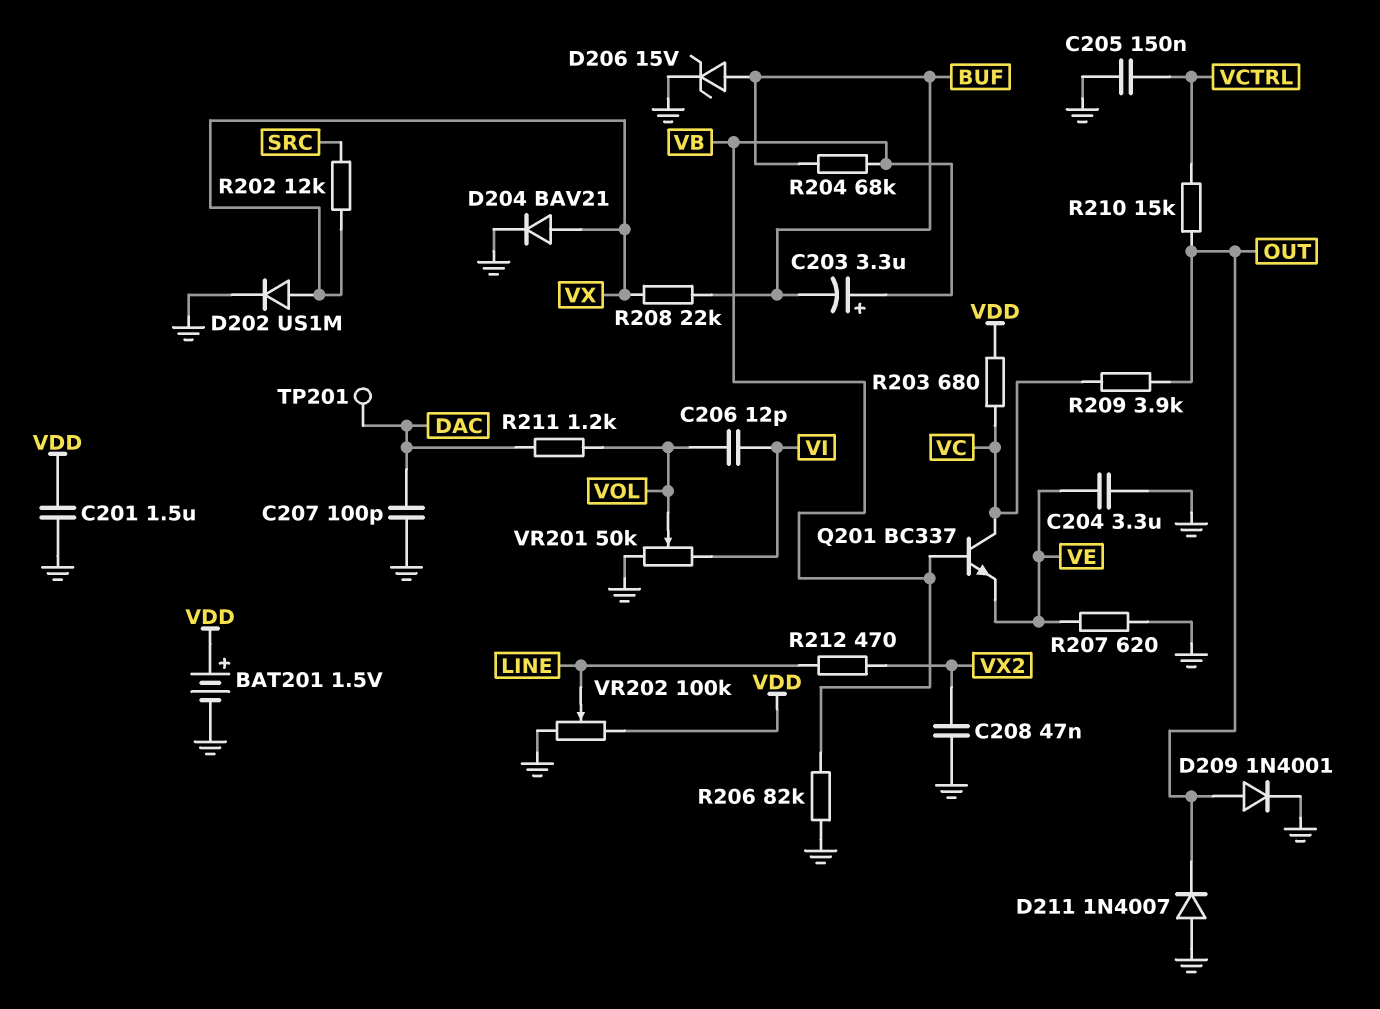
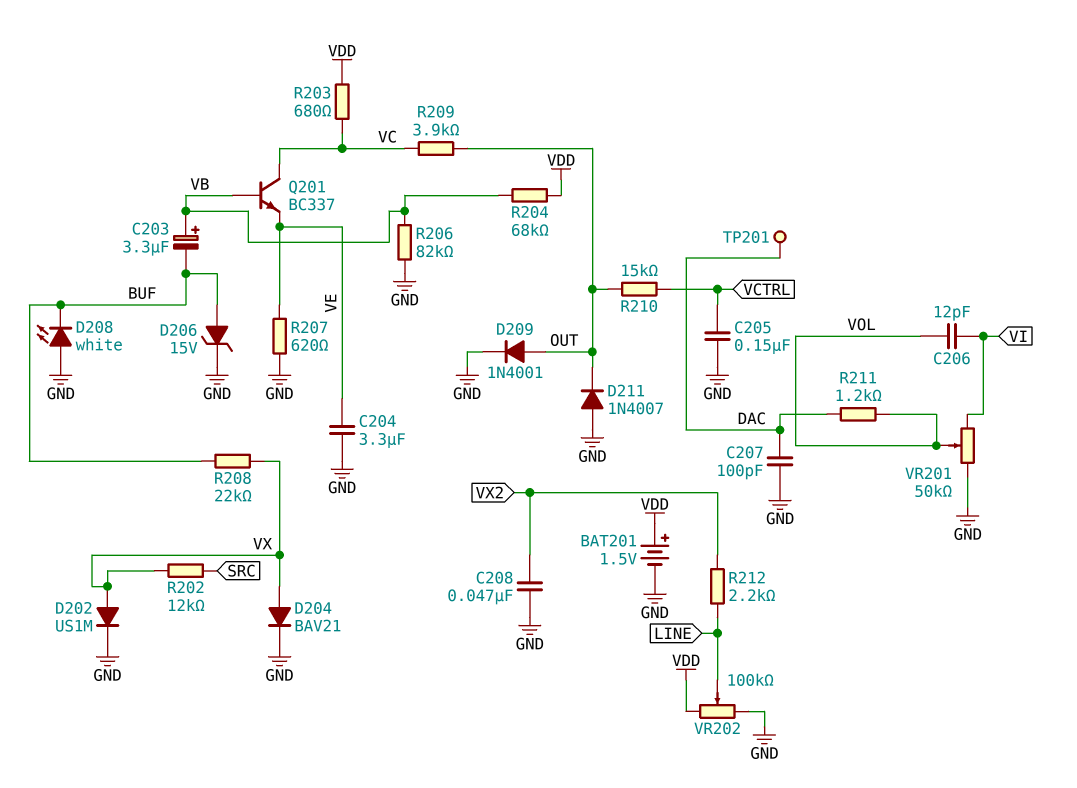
C201: 1.5uF (GND, VDD) -> none
D208: none -> LED white (A GND, K BUF)
R204: 68k (BUF, VB) -> 68k (VB, VDD)
R212: 470 (LINE, VX2) -> 2.2k (LINE, VX2)

